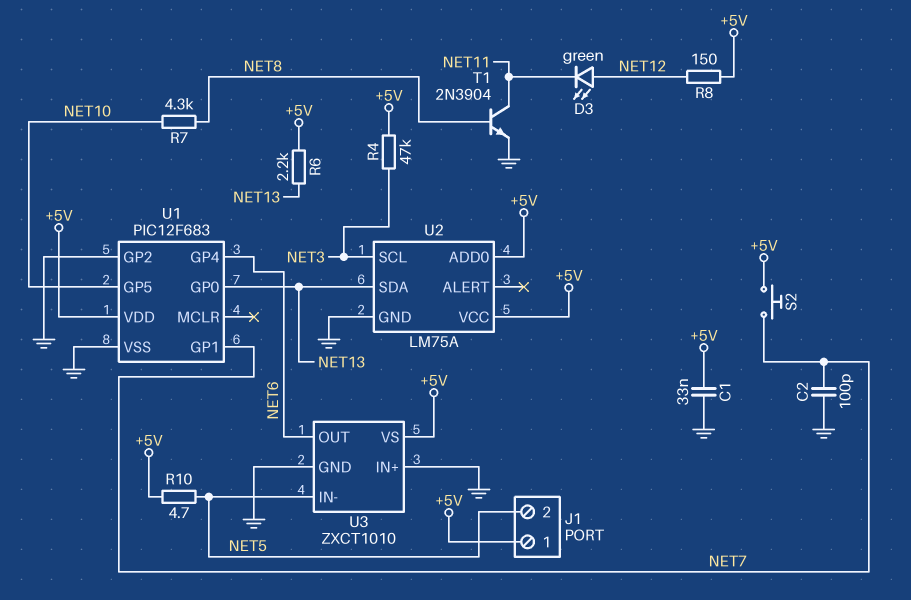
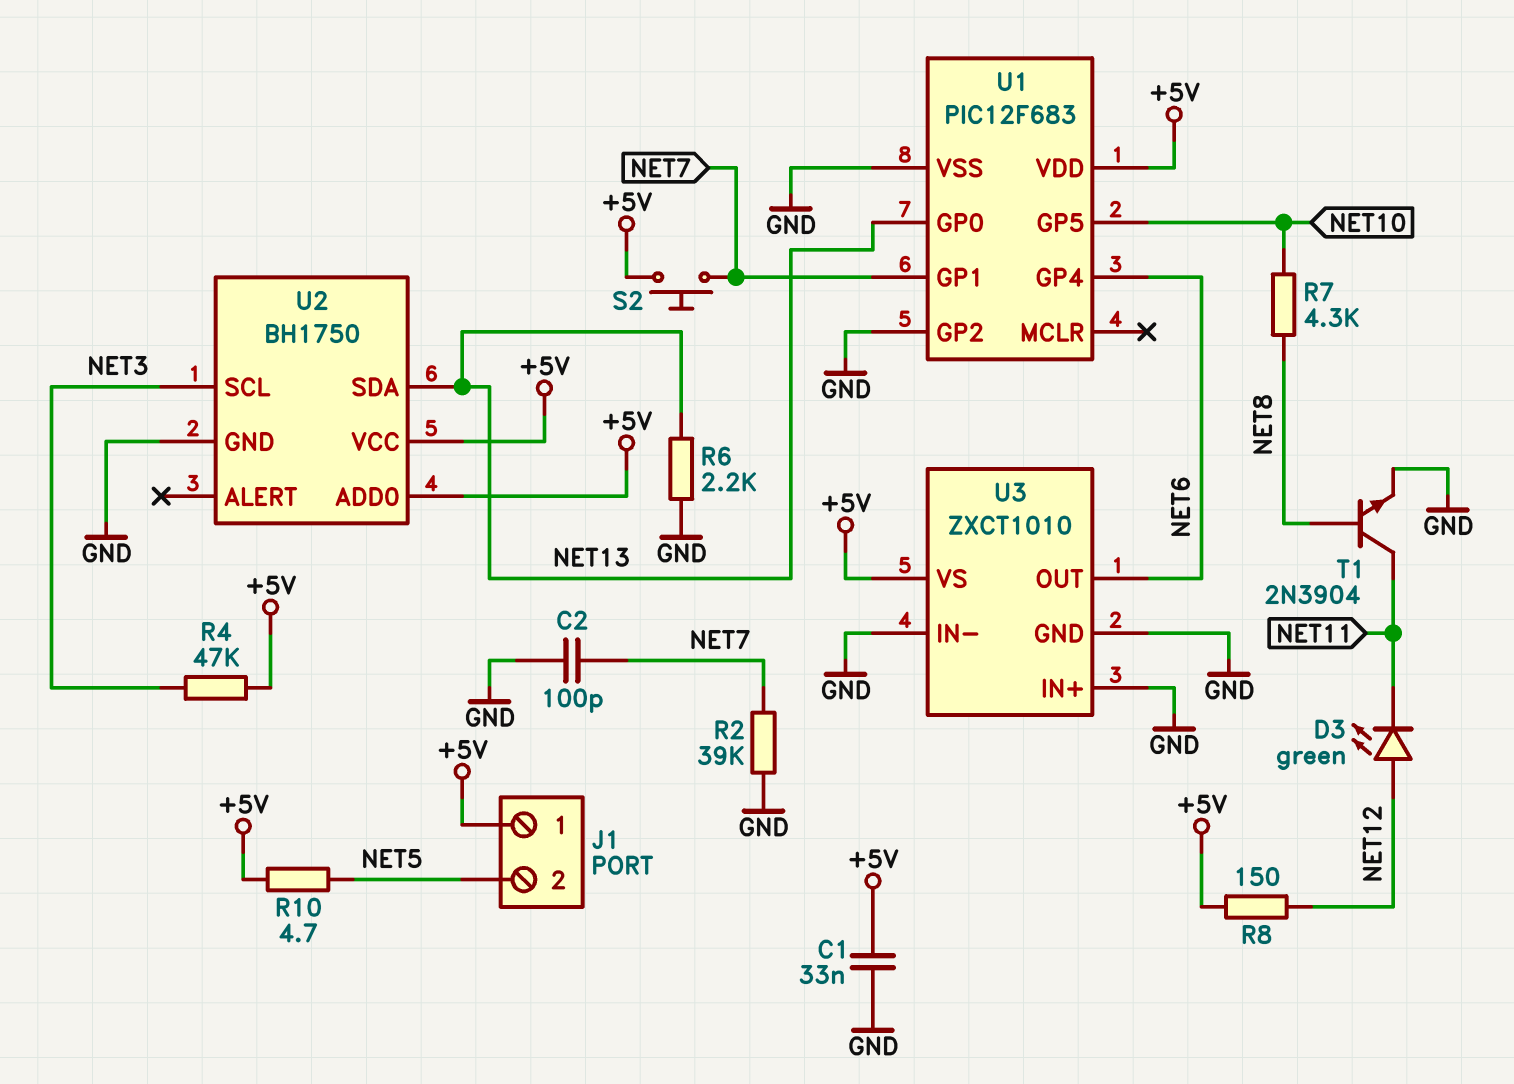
R2: none -> 39k (GND, NET7)
R6: 2.2k (+5V, NET13) -> 2.2k (GND, NET13)
U2: LM75A -> BH1750
U3 pin IN-: NET5 -> GND

